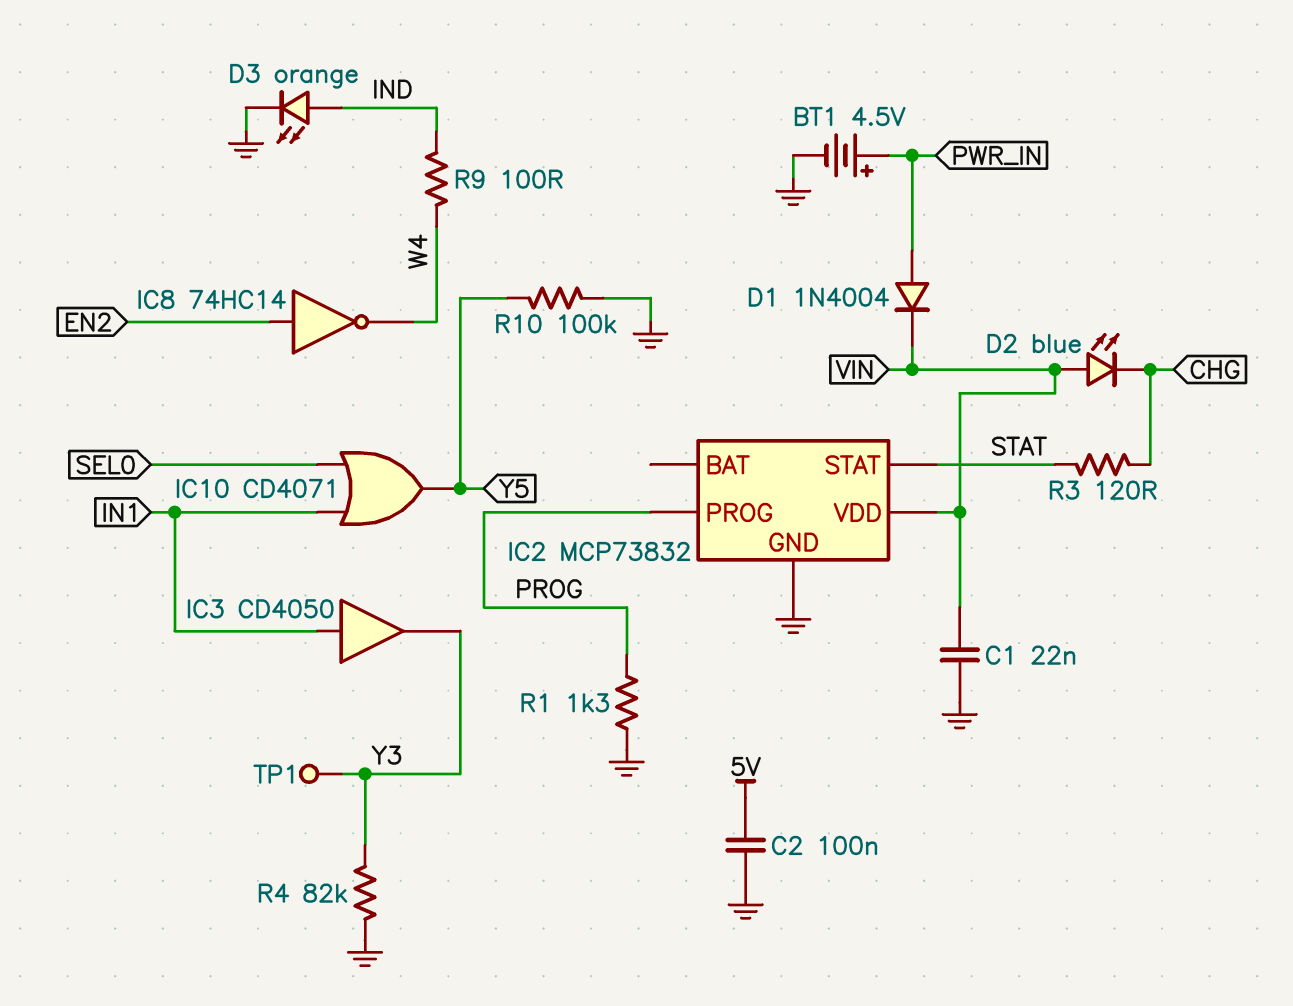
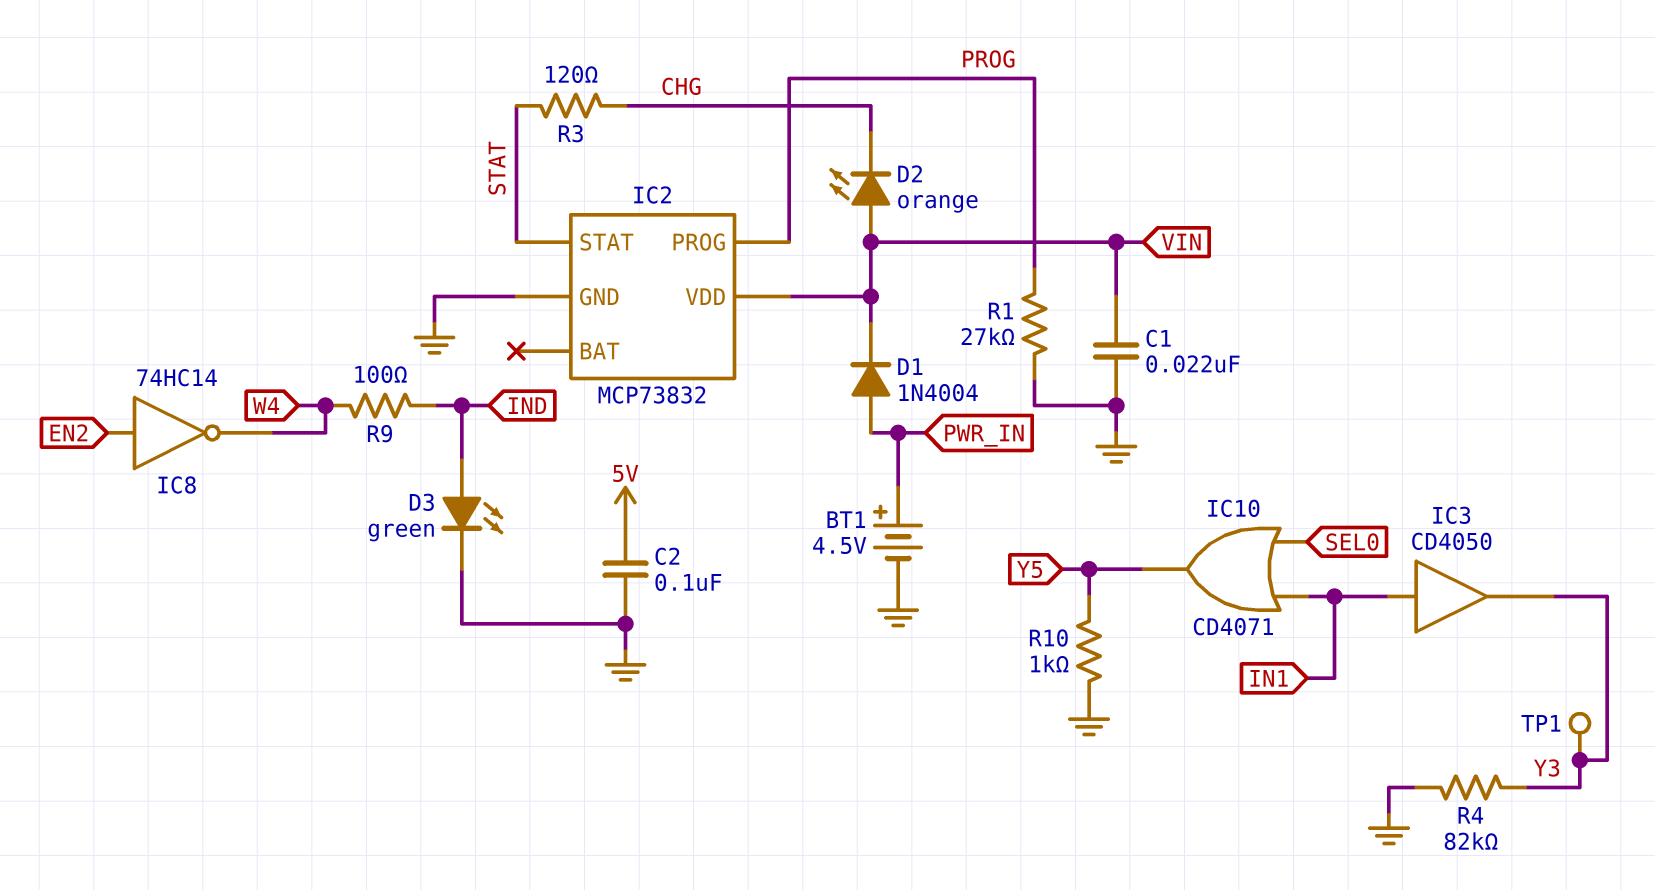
D2: LED blue (A VIN, K CHG) -> LED orange (A VIN, K CHG)
D3: LED orange (A IND, K GND) -> LED green (A IND, K GND)
R1: 1.3k (GND, PROG) -> 27k (GND, PROG)
R10: 100k (GND, Y5) -> 1k (GND, Y5)

